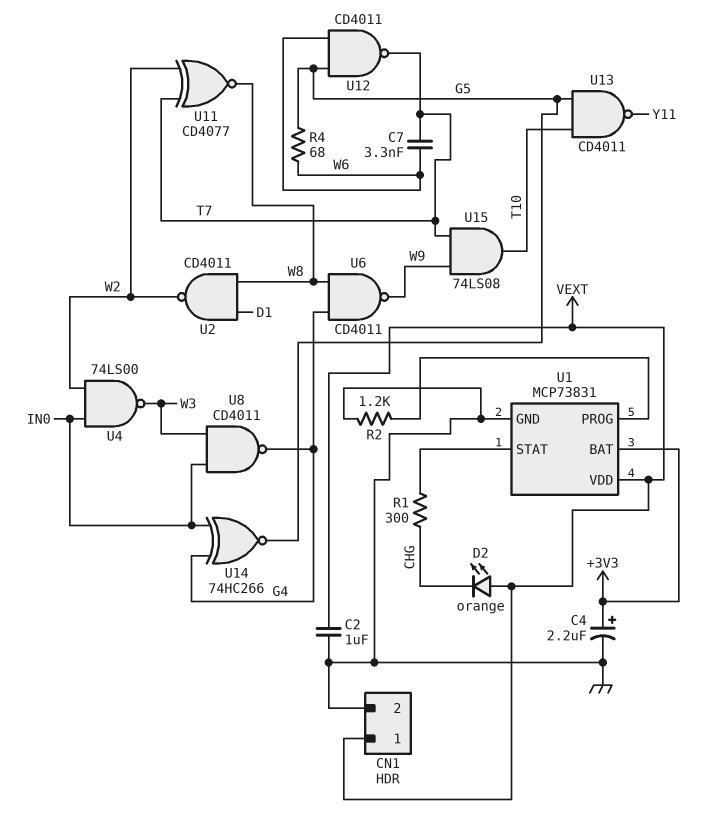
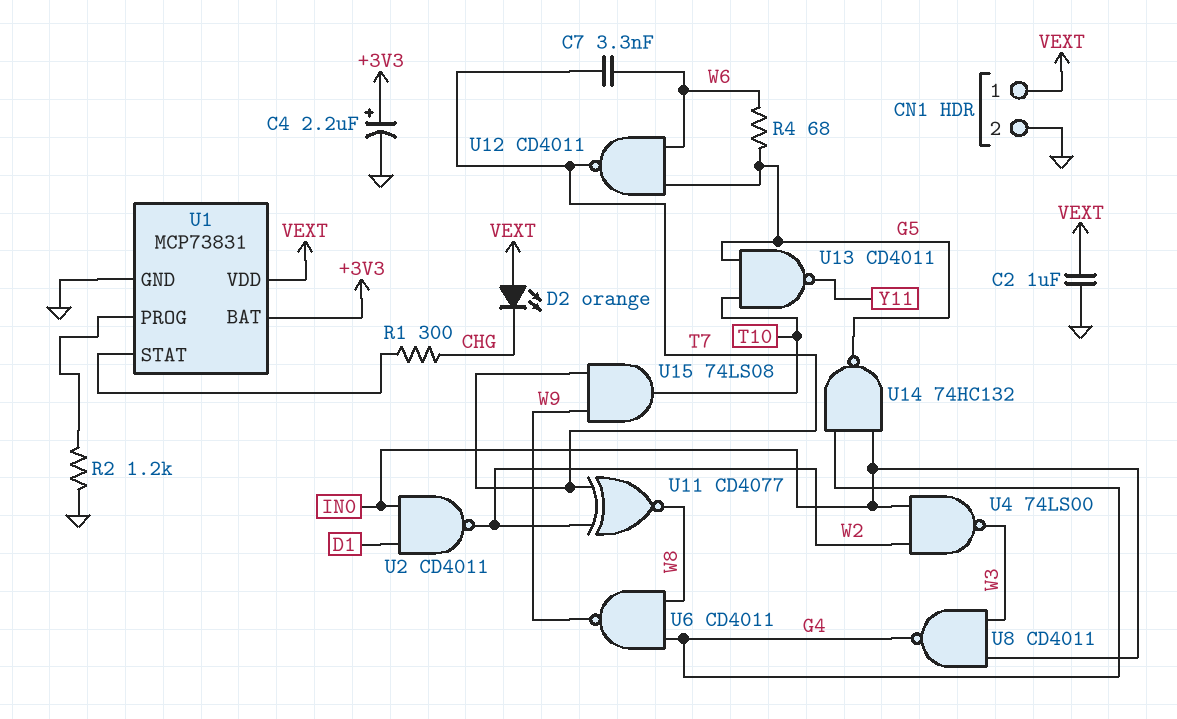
U2: NAND CD4011 (in D1, in W8, out W2) -> NAND CD4011 (in D1, in IN0, out W2)
U14: XNOR 74HC266 (in G4, in IN0, out G5) -> NAND 74HC132 (in G4, in IN0, out G5)

